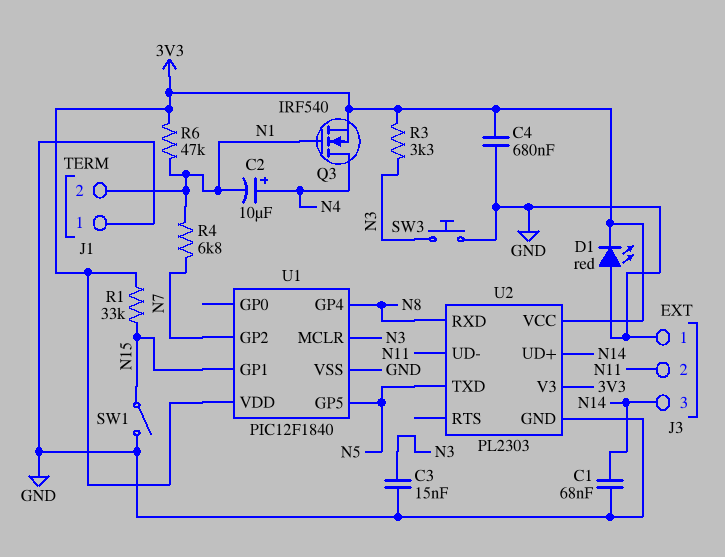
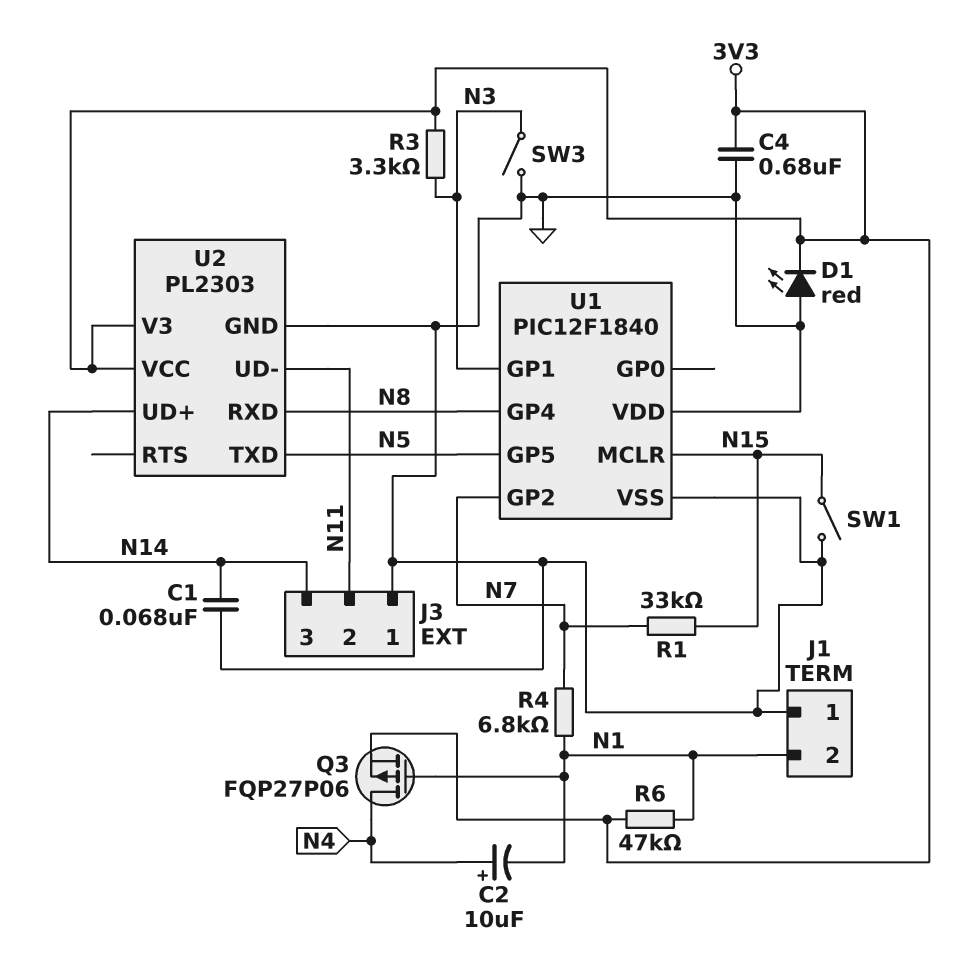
C3: 15nF (GND, N3) -> none
Q3: NMOS IRF540 (G N1, D N4, S 3V3) -> PMOS FQP27P06 (G N1, D N4, S 3V3)
R1: 33k (3V3, N15) -> 33k (N7, N15)
SW3: button (GND, N3) -> switch (GND, N3)
U1 pin GP1: N15 -> N3
U1 pin MCLR: N3 -> N15
U1 pin VDD: 3V3 -> GND

